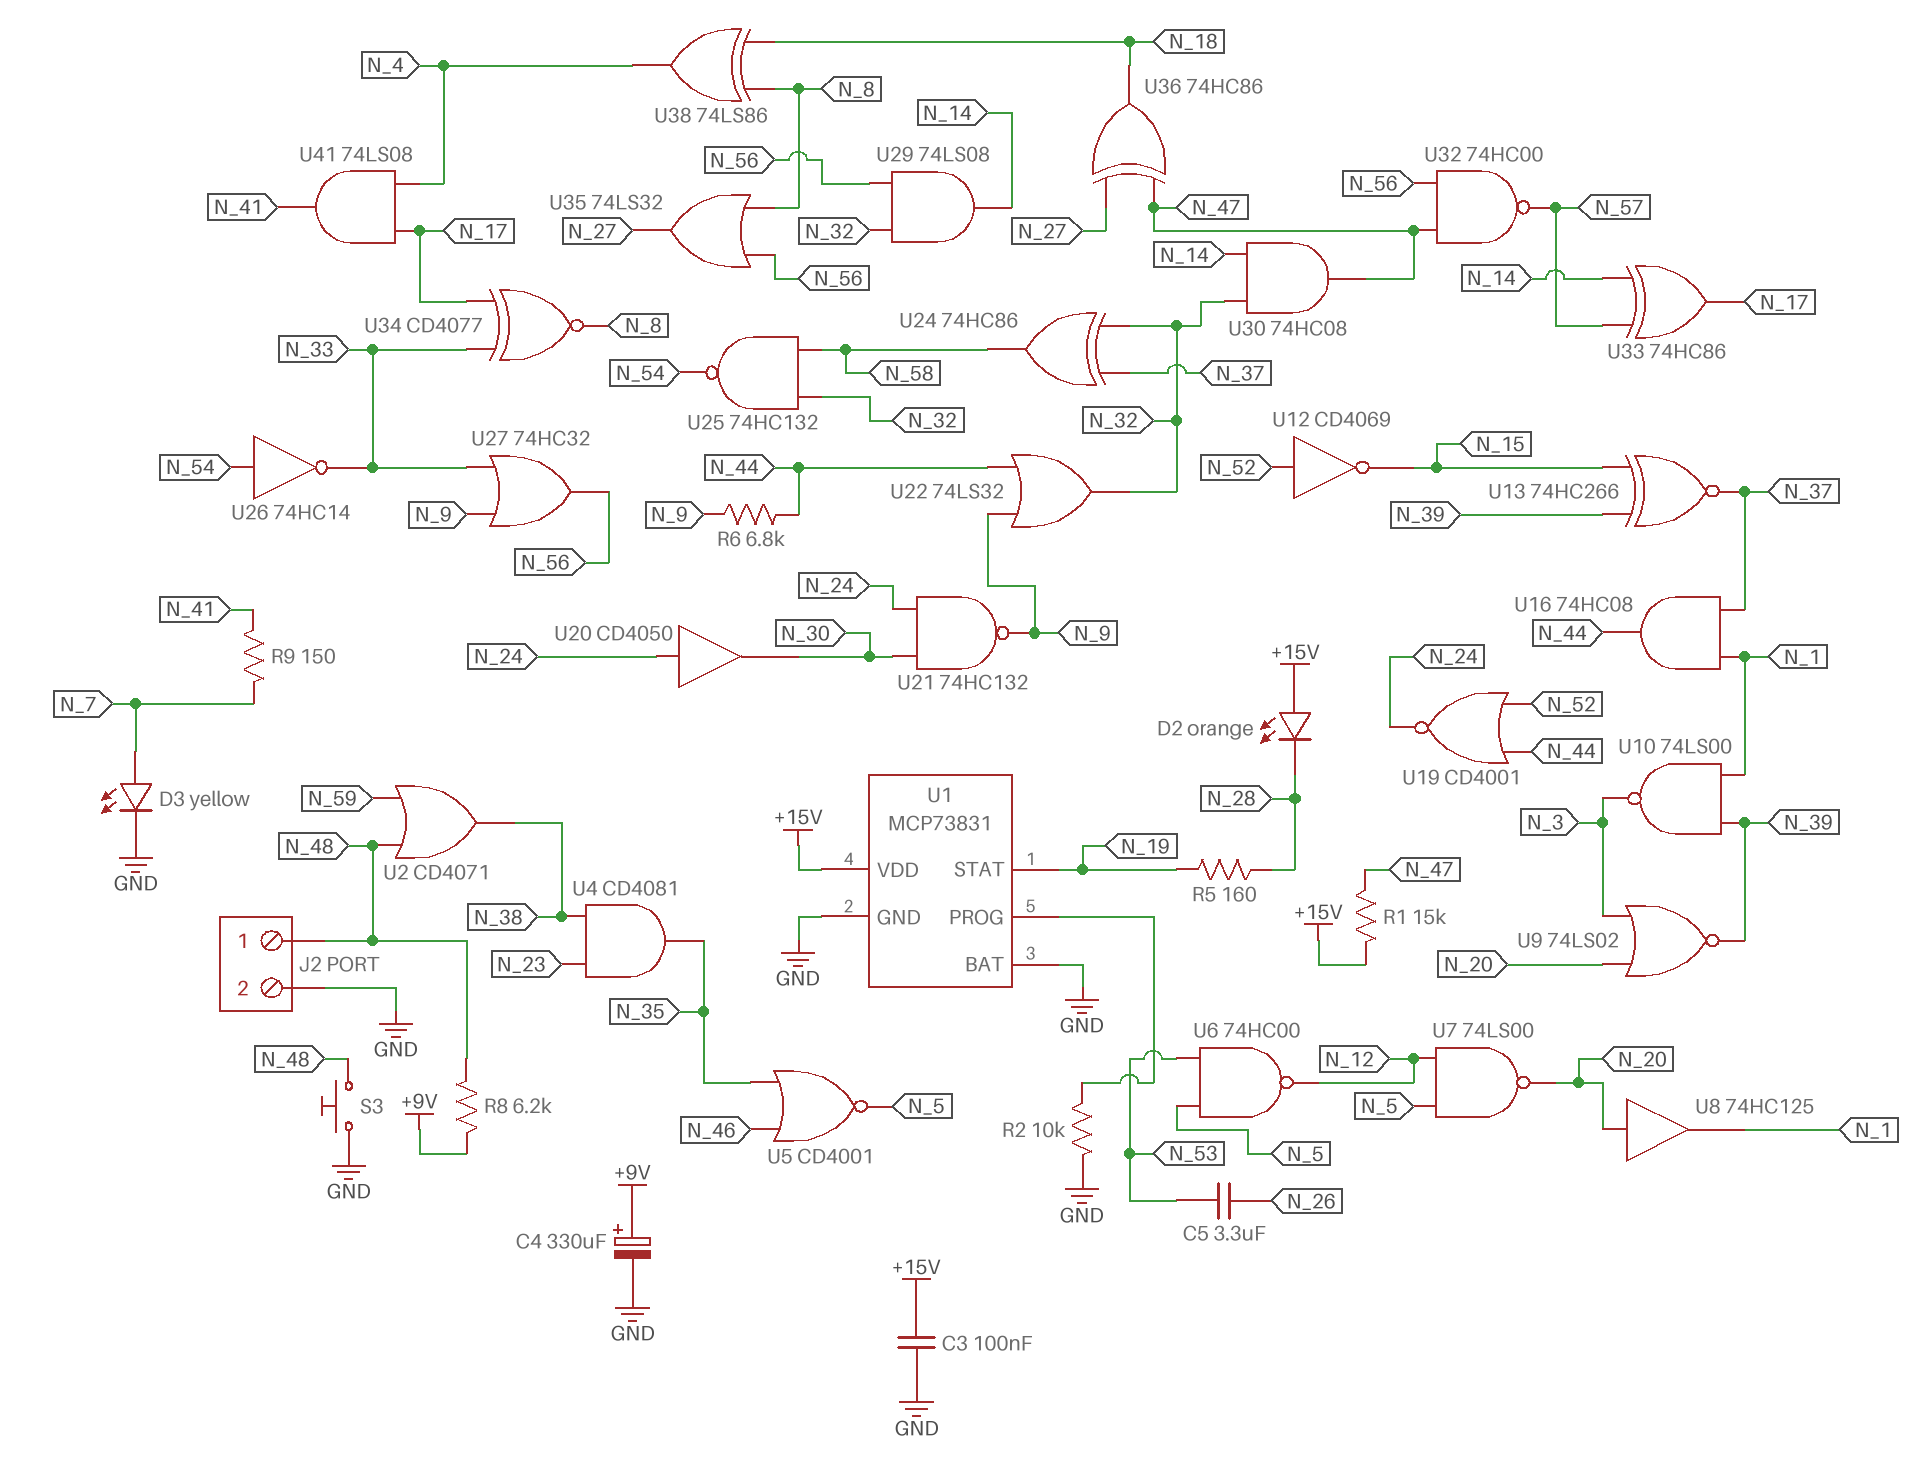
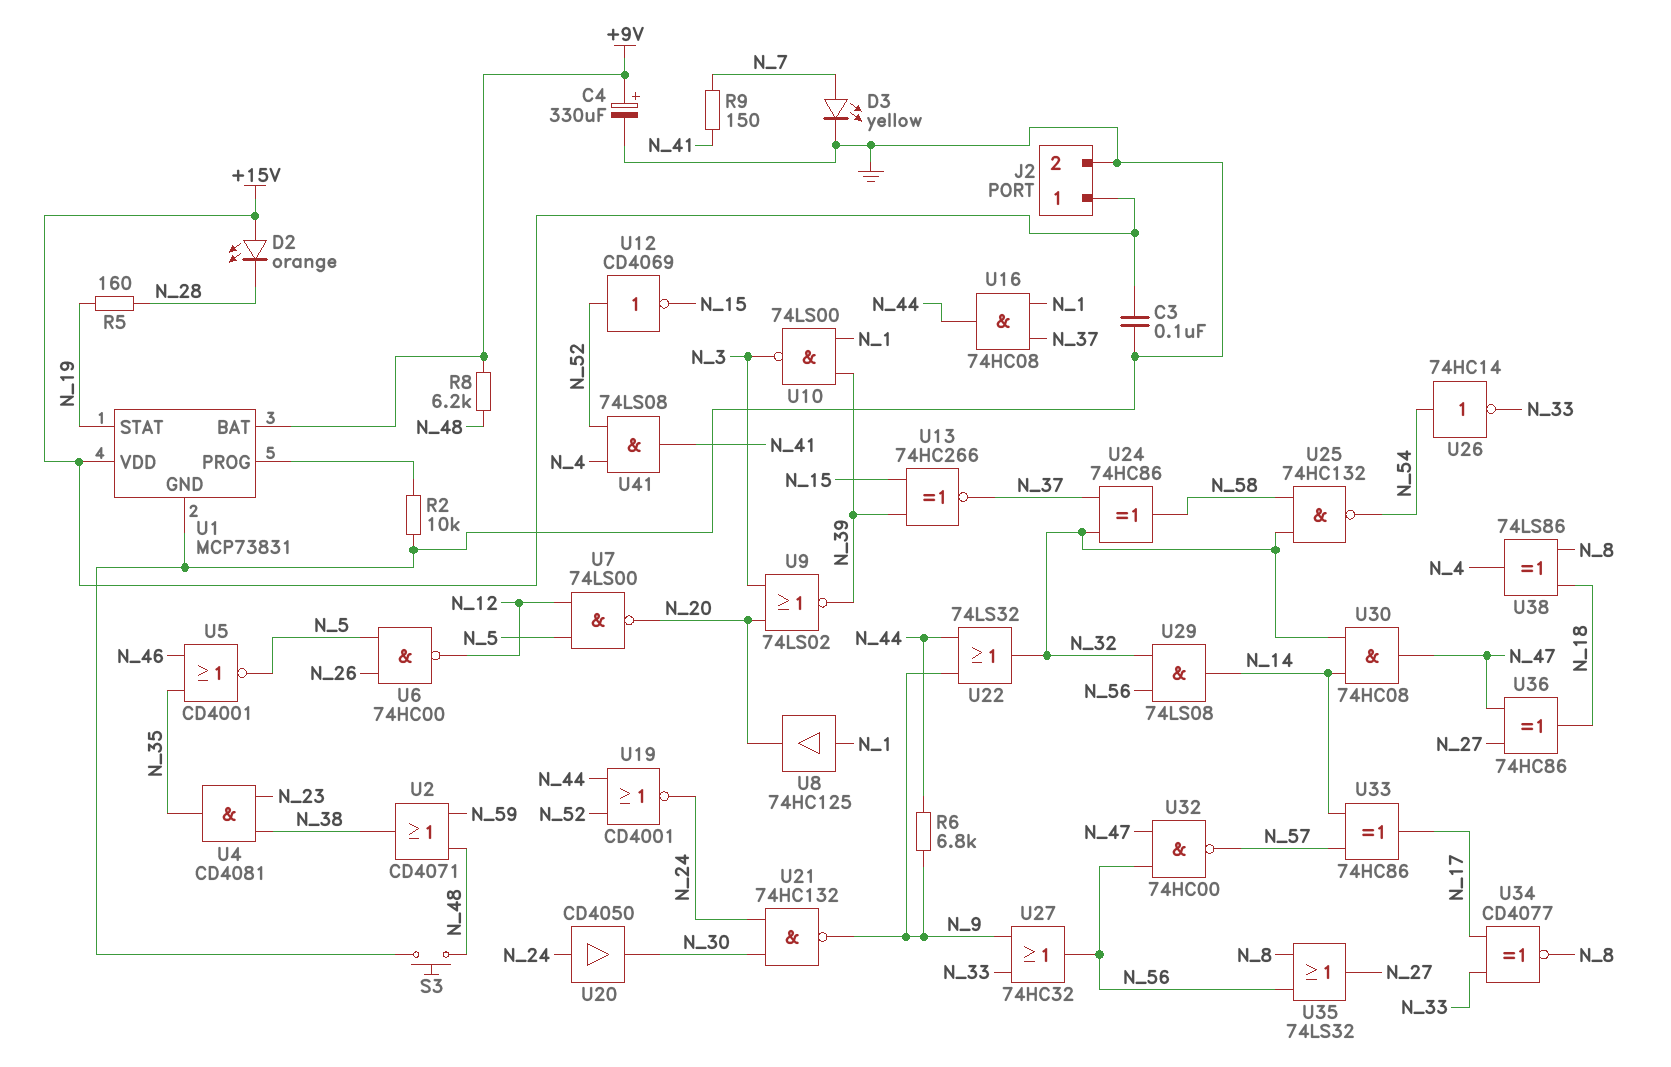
C5: 3.3uF (N_26, N_53) -> none
J2 pin 1: N_48 -> +15V
R1: 15k (+15V, N_47) -> none
U1 pin BAT: GND -> +9V
U6: NAND 74HC00 (in N_5, in N_53, out N_12) -> NAND 74HC00 (in N_5, in N_26, out N_12)
U8: buffer 74HC125 (in N_20, out N_1) -> buffer 74HC125 (in N_1, out N_20)
U41: AND 74LS08 (in N_4, in N_17, out N_41) -> AND 74LS08 (in N_4, in N_52, out N_41)

